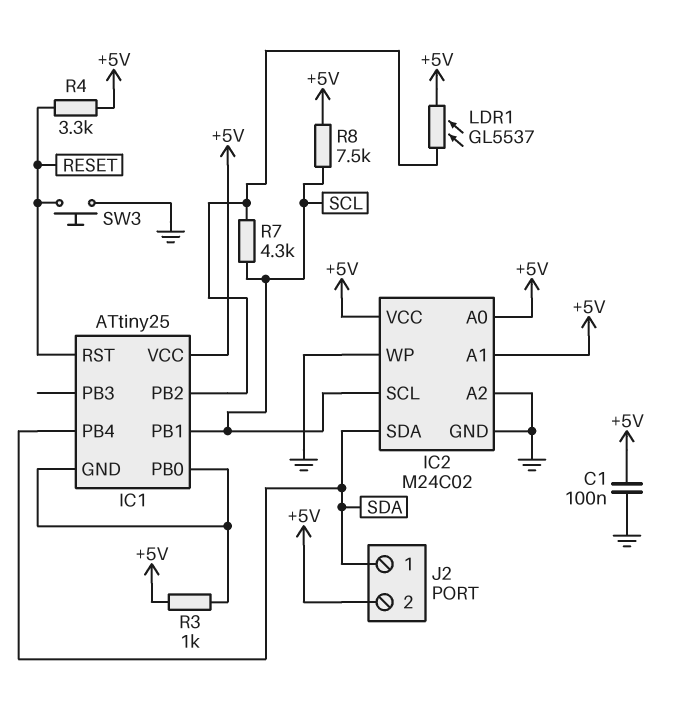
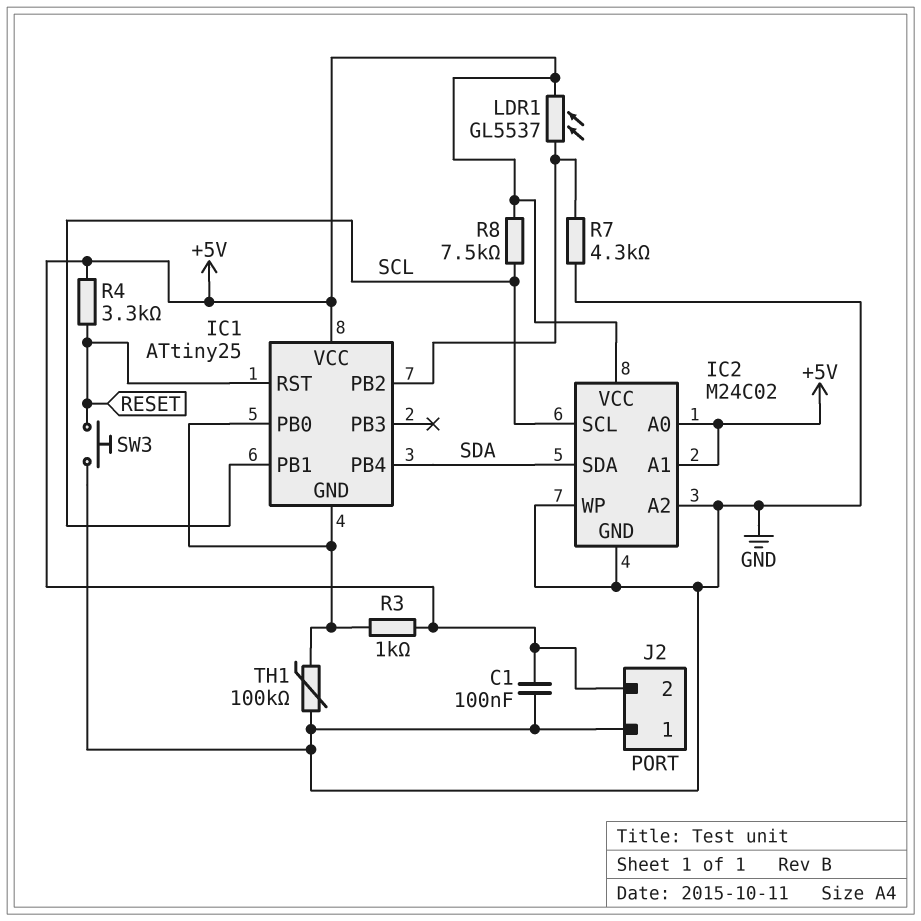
J2 pin 1: SDA -> GND
R7: 4.3k (IC1/PB2, SCL) -> 4.3k (GND, IC1/PB2)
TH1: none -> 100k (GND, IC1/GND)

